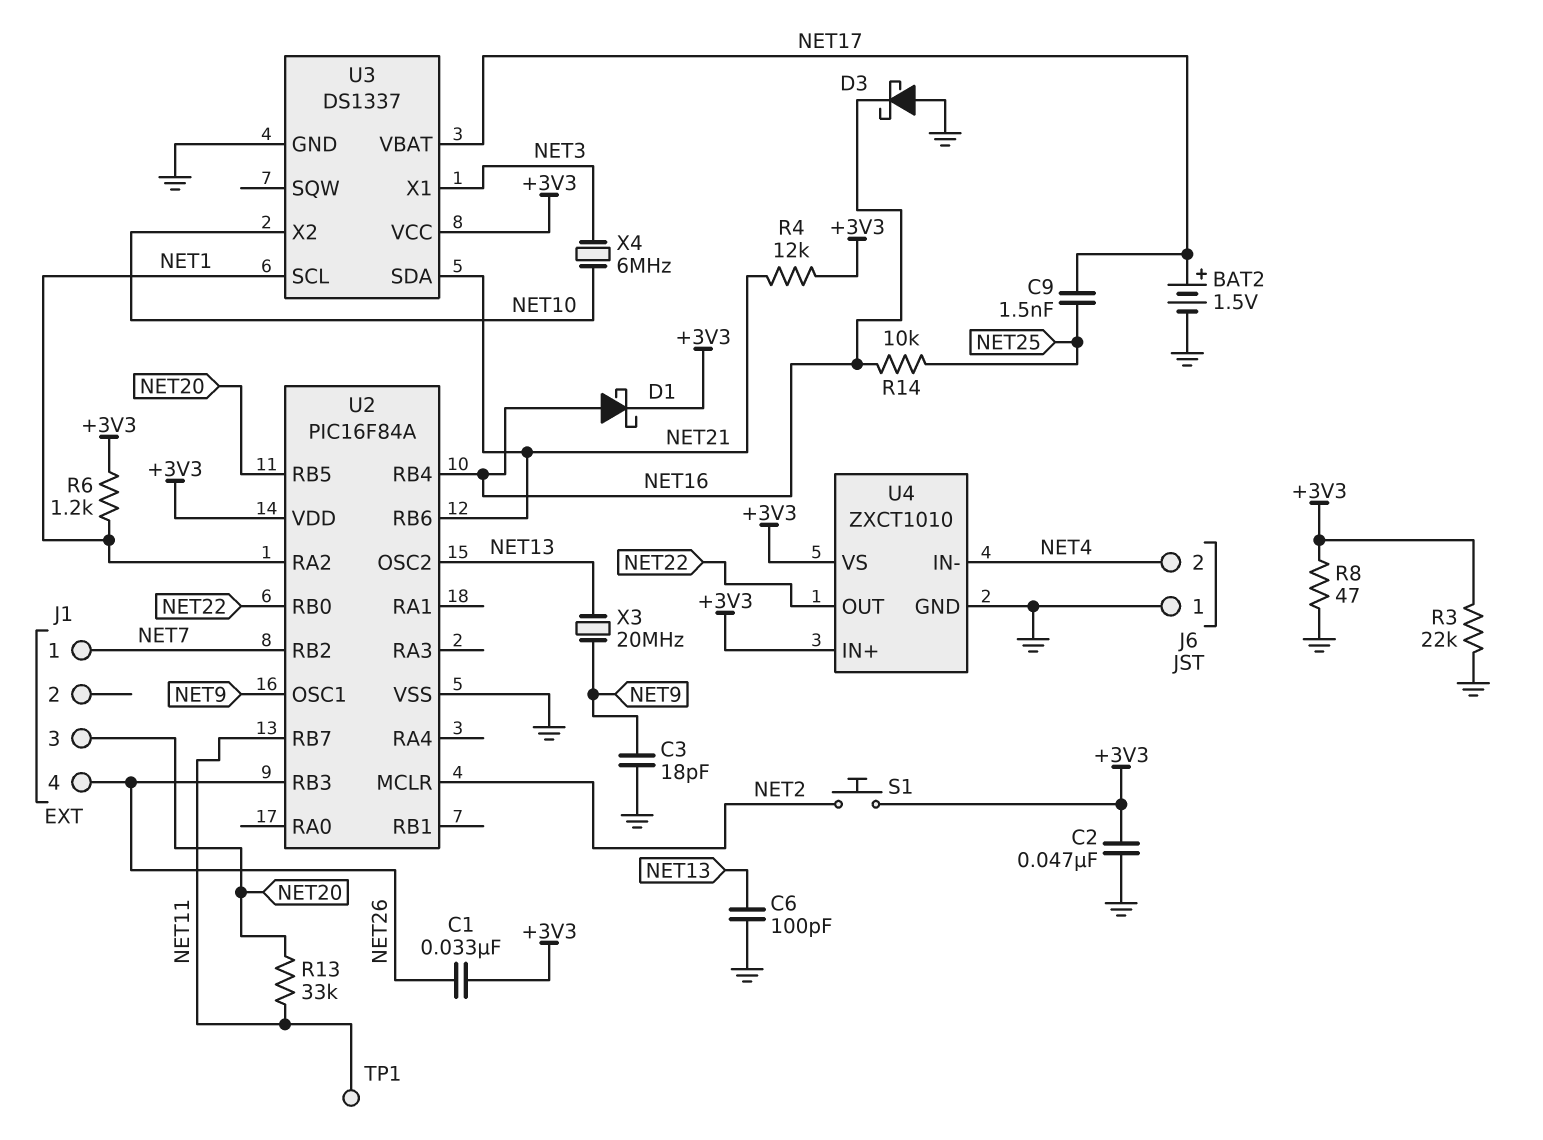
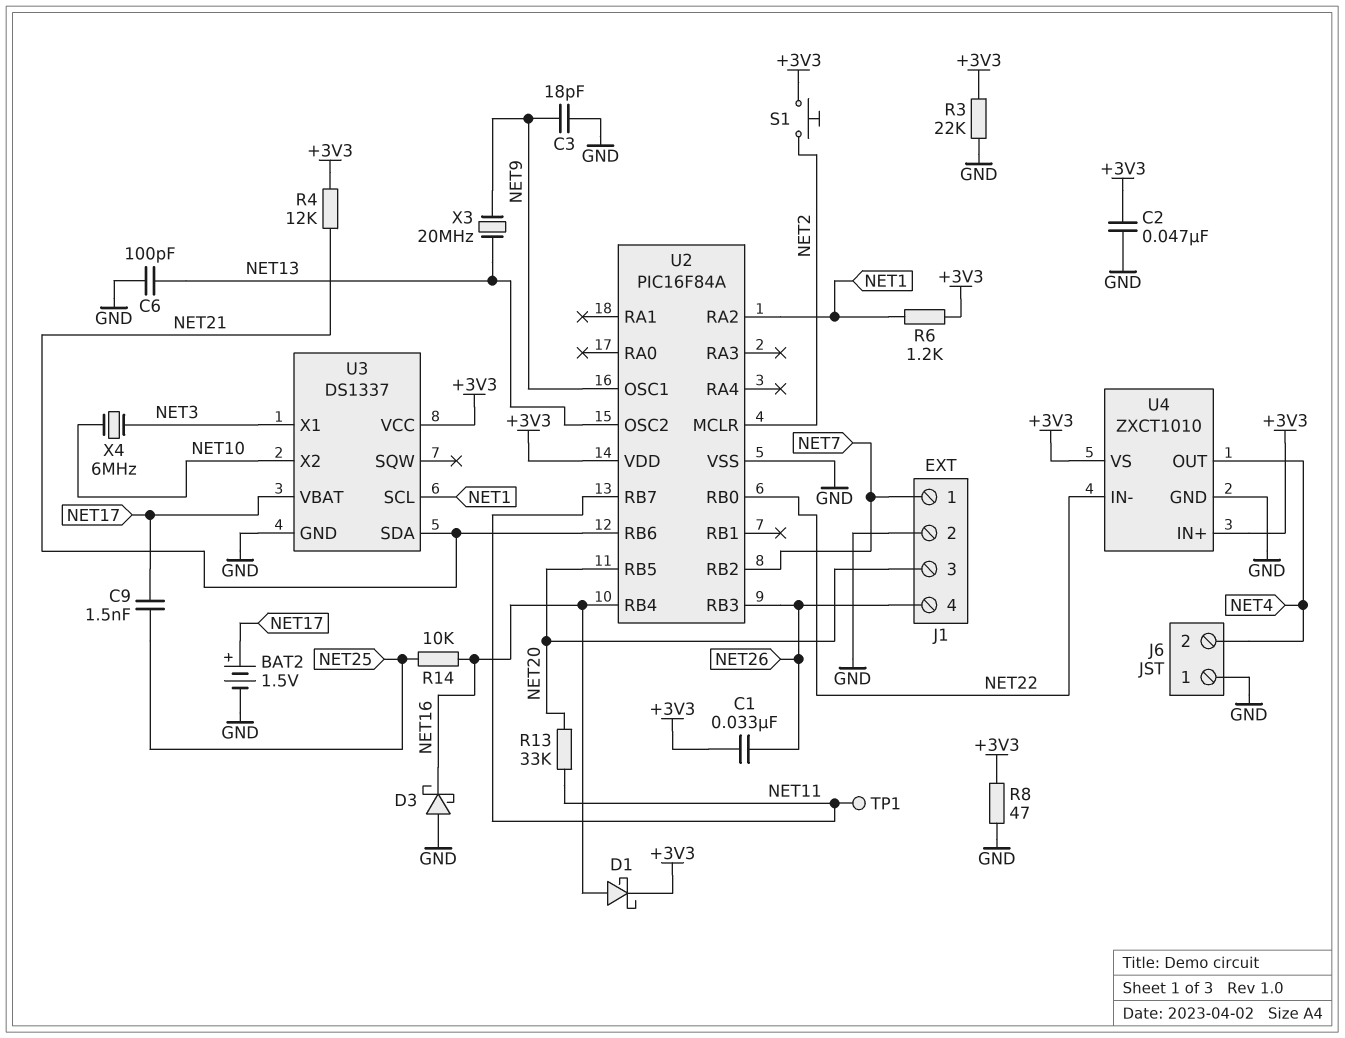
J1 pin 2: none -> GND
U4 pin IN-: NET4 -> NET22
U4 pin OUT: NET22 -> NET4

